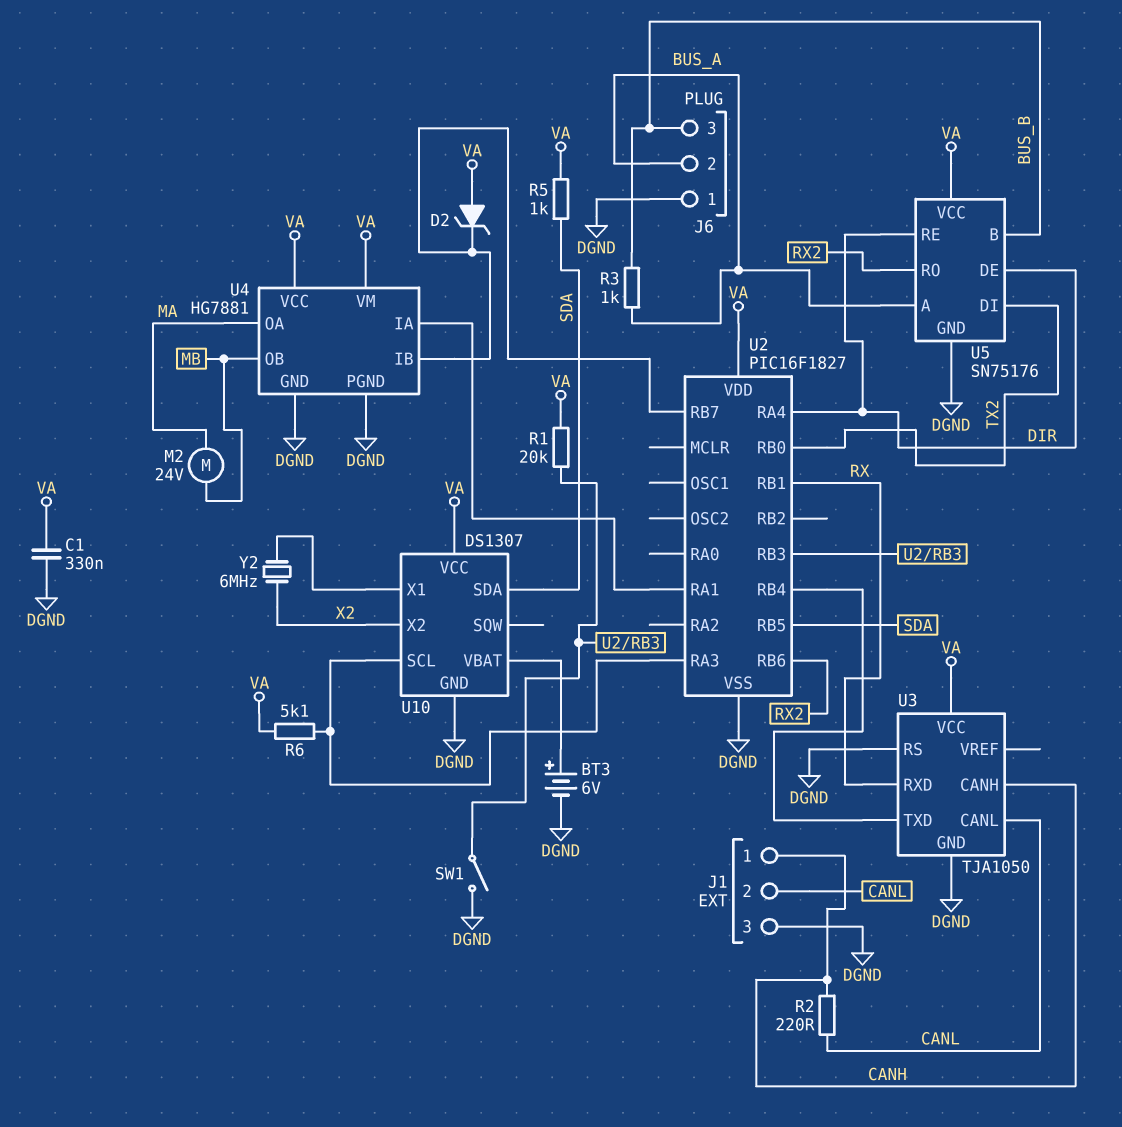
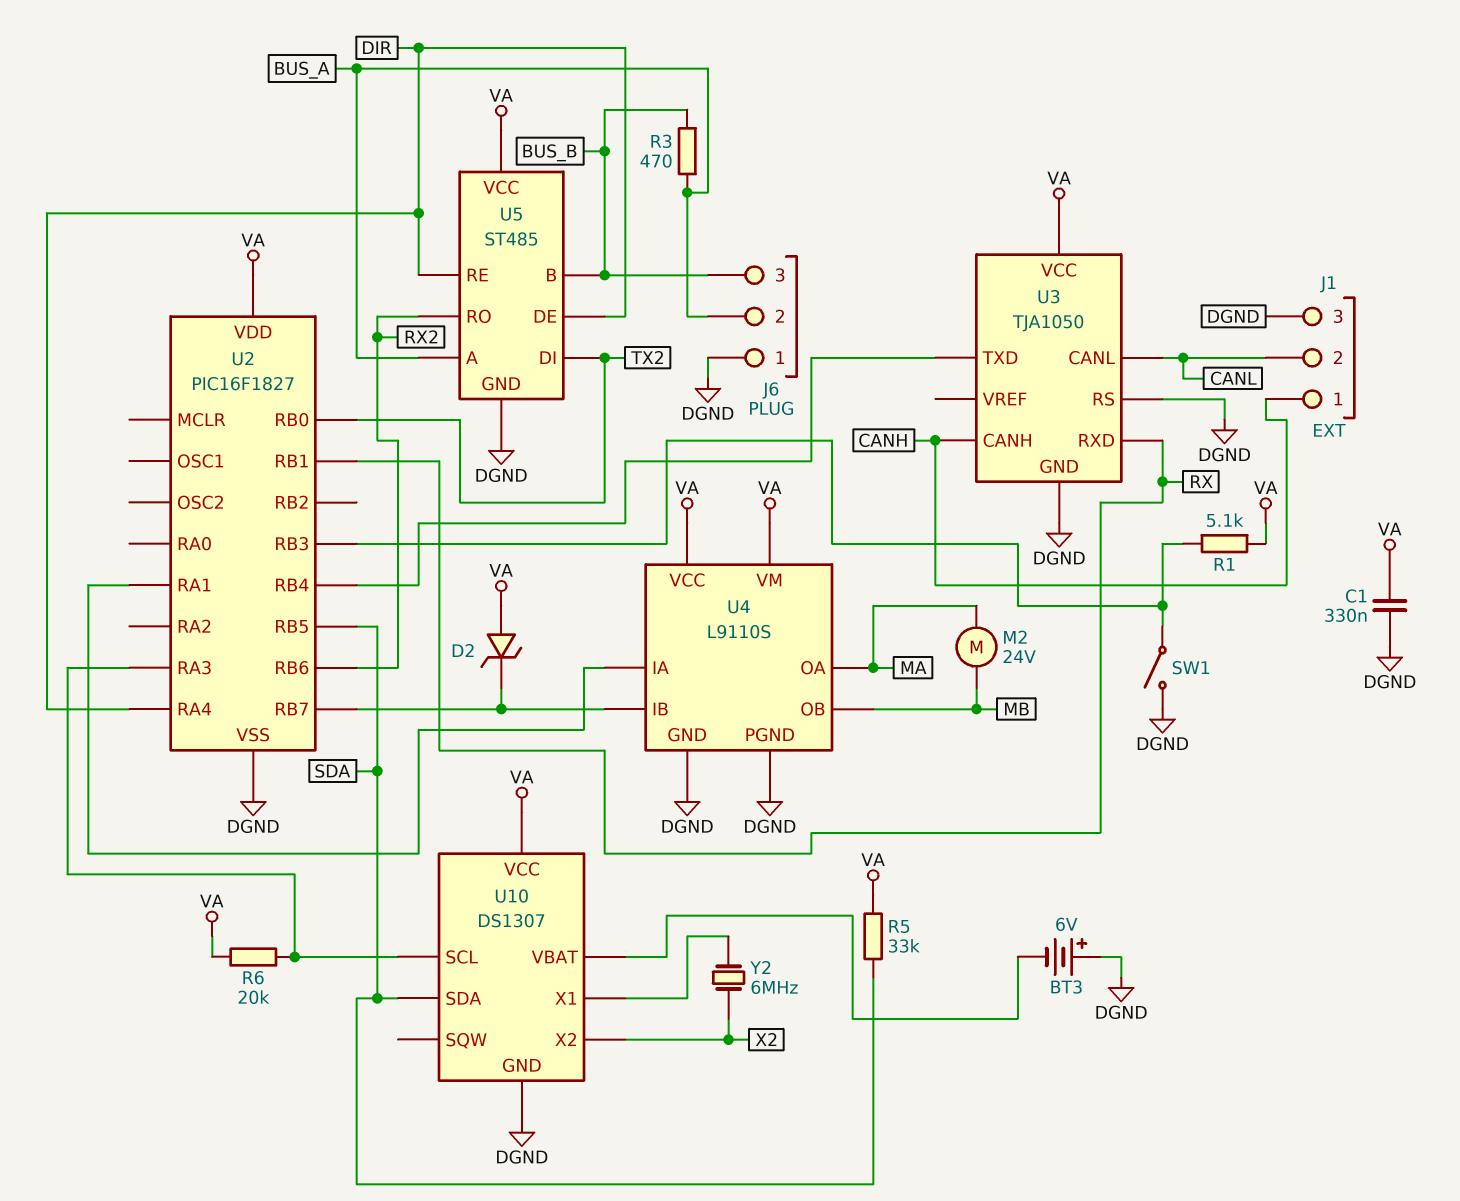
BT3: 6V (plus U10/VBAT, minus DGND) -> 6V (plus DGND, minus U10/VBAT)
R1: 20k (U2/RB3, VA) -> 5.1k (U2/RB3, VA)
R2: 220 (CANH, CANL) -> none
R3: 1k (BUS_A, BUS_B) -> 470 (BUS_A, BUS_B)
R5: 1k (SDA, VA) -> 33k (SDA, VA)
R6: 5.1k (U2/RA3, VA) -> 20k (U2/RA3, VA)
U4: HG7881 -> L9110S
U5: SN75176 -> ST485

